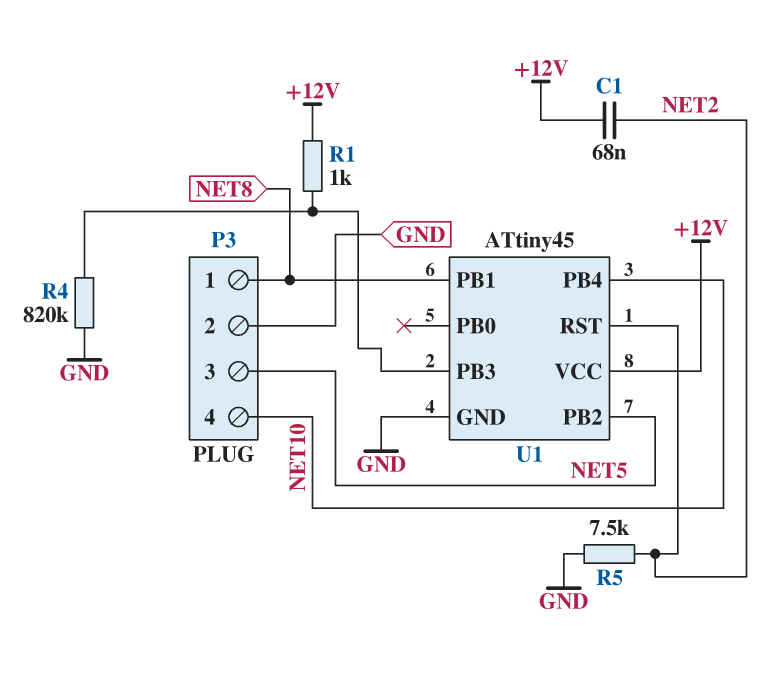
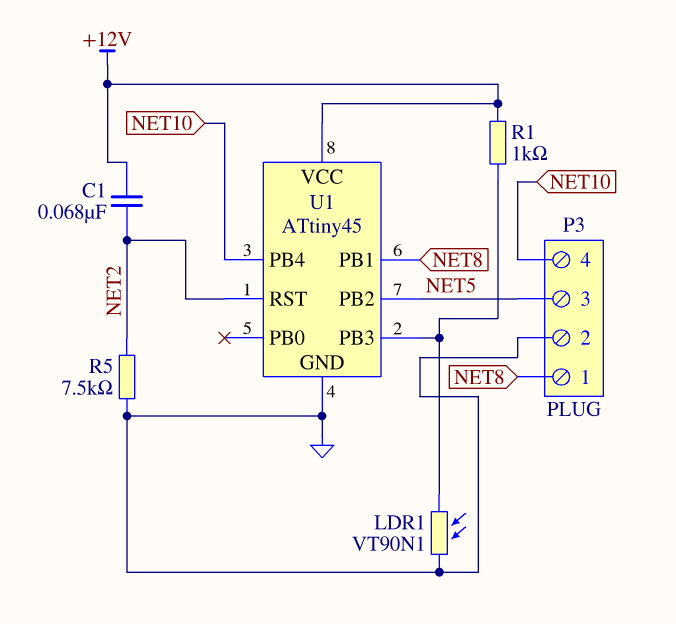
LDR1: none -> VT90N1 (GND, U1/PB3)
R4: 820k (GND, U1/PB3) -> none

